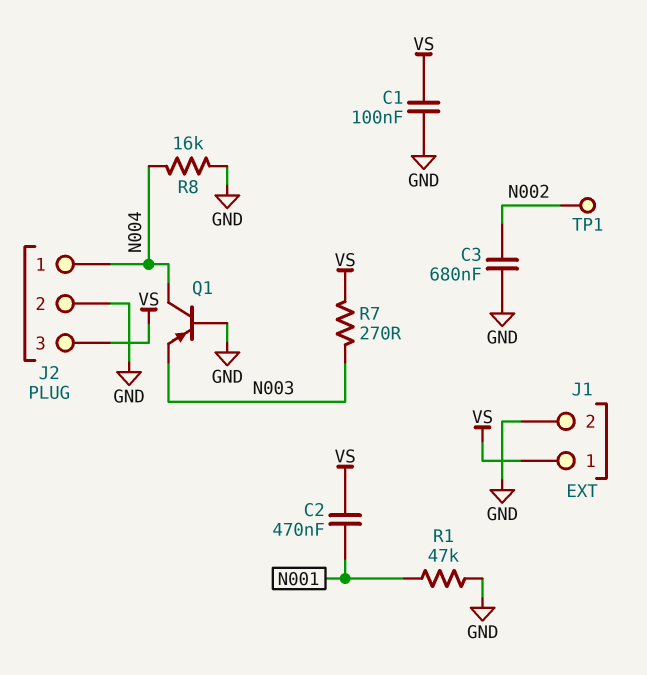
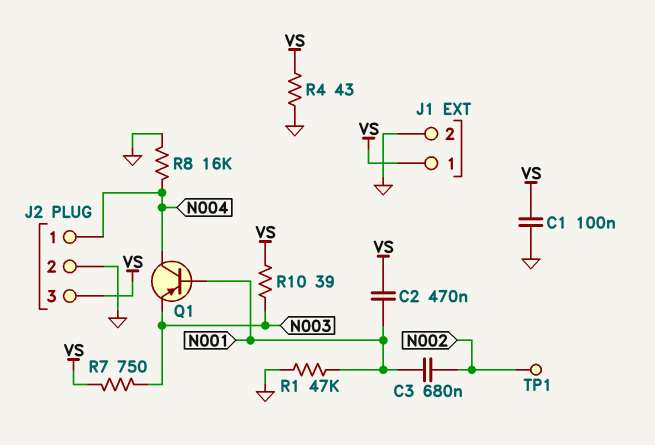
C3: 680nF (GND, N002) -> 680nF (N001, N002)
Q1: PNP (B GND, C N004, E N003) -> PNP (B N001, C N004, E N003)
R4: none -> 43 (GND, VS)
R7: 270 (N003, VS) -> 750 (N003, VS)
R10: none -> 39 (N003, VS)

